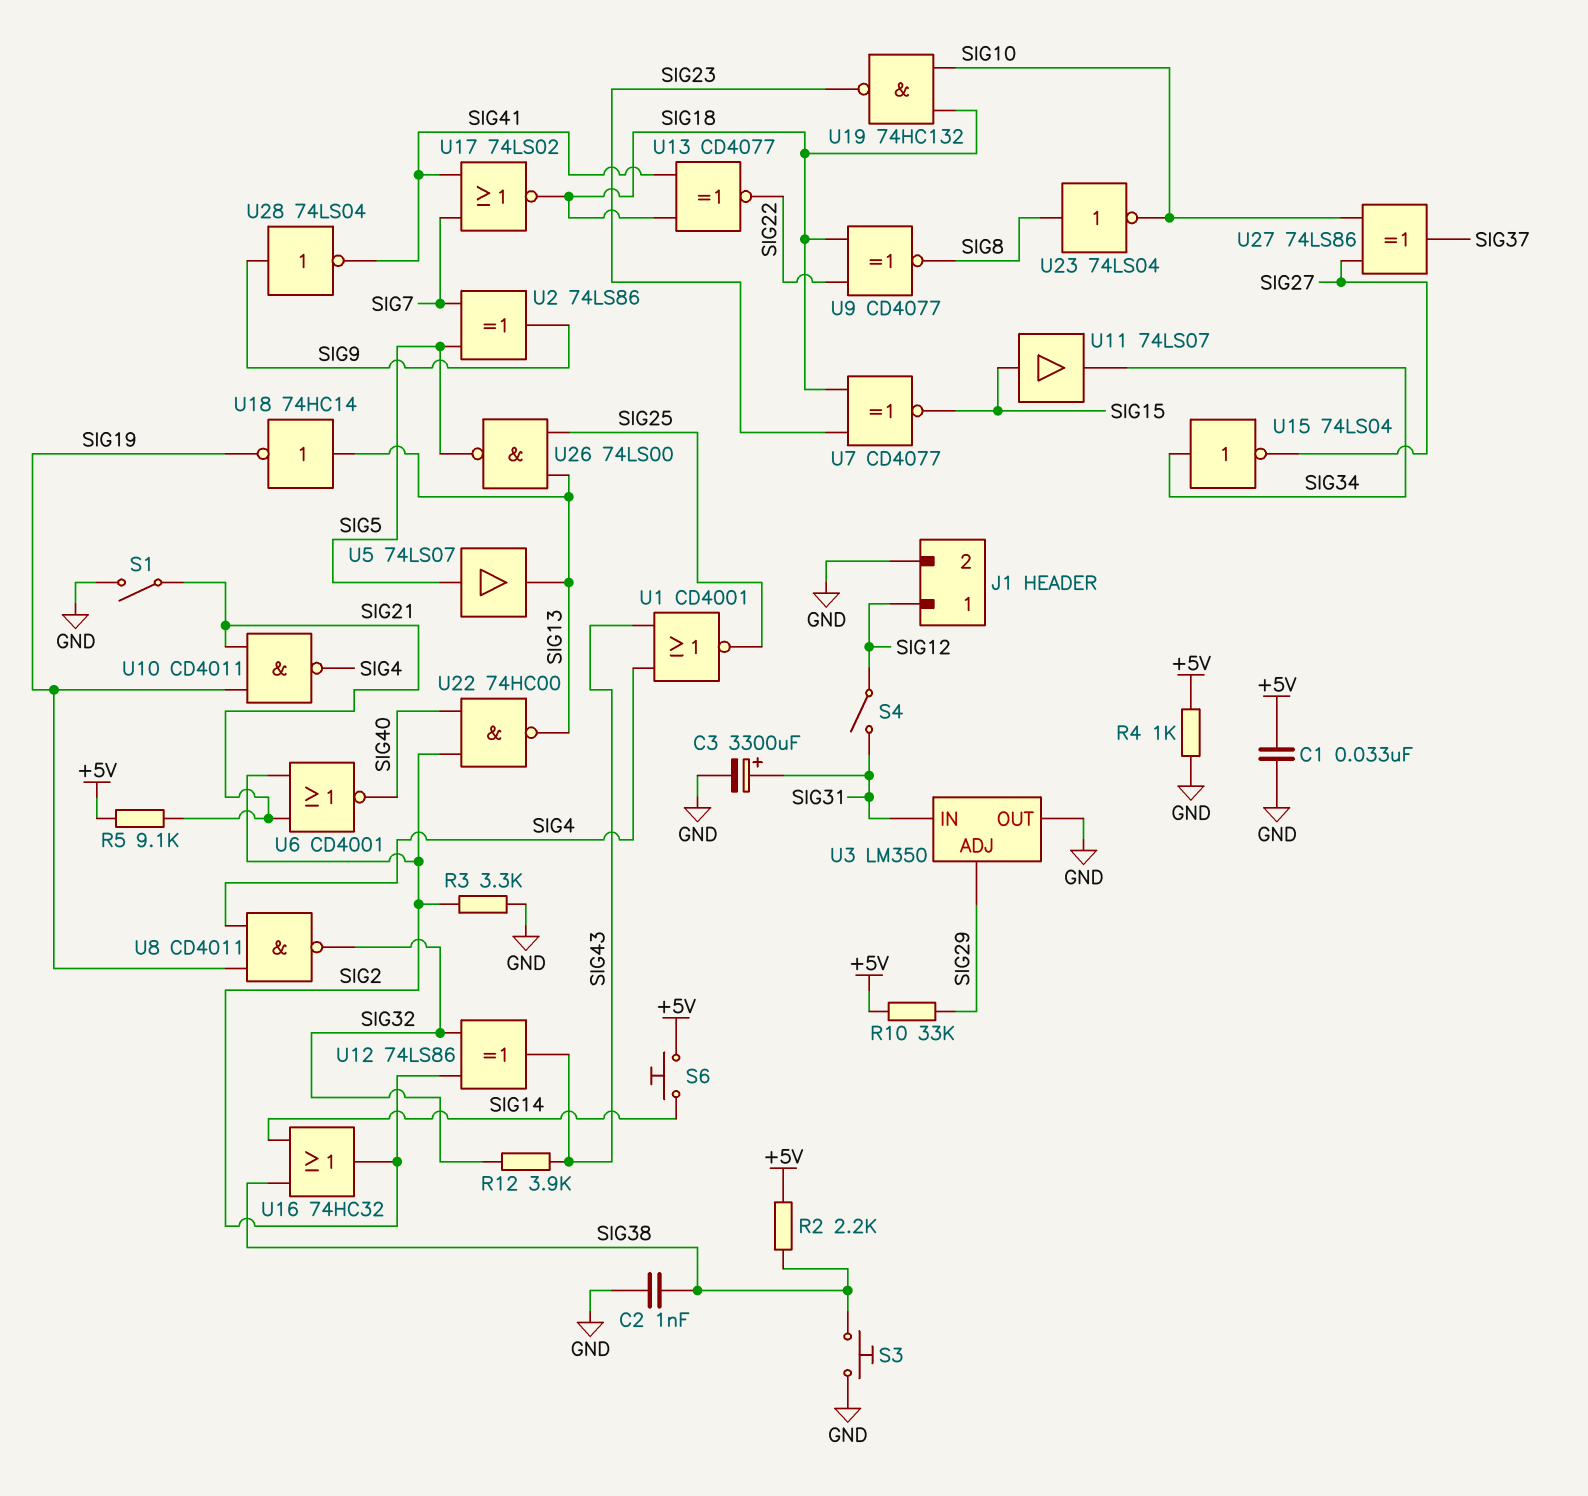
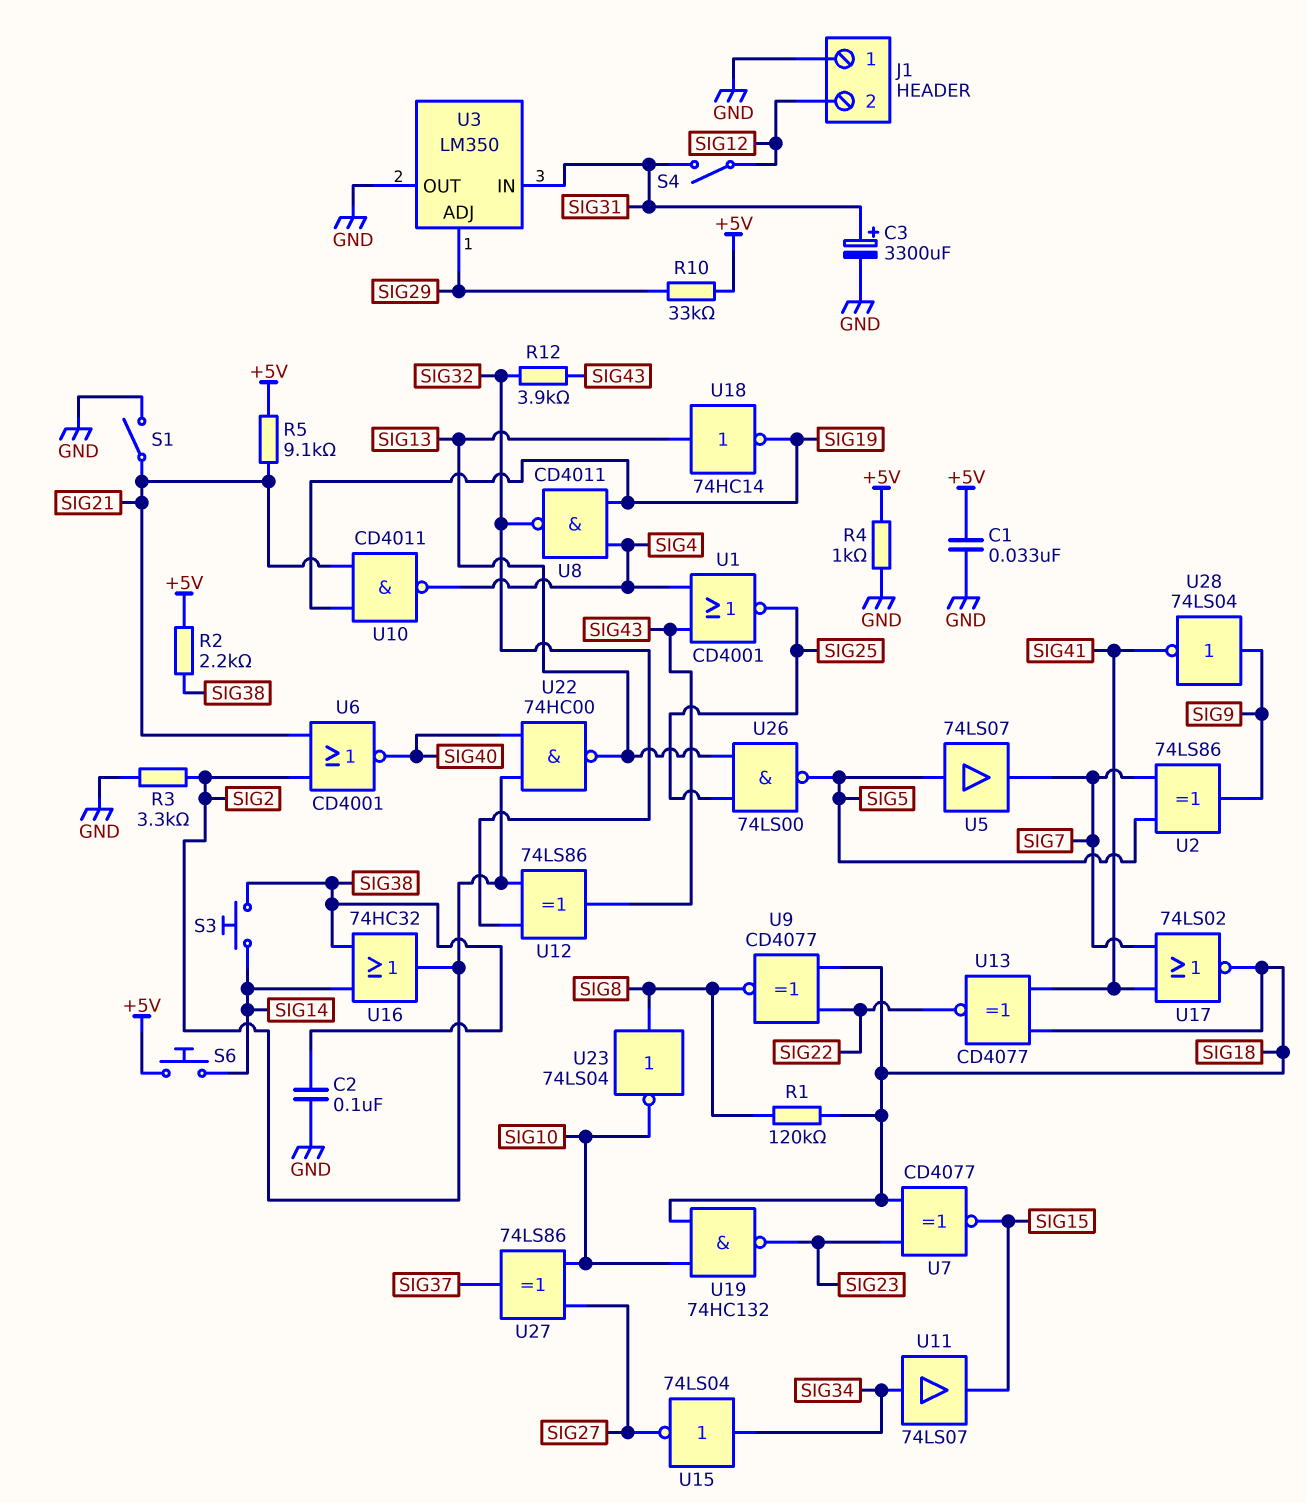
C2: 1nF (GND, SIG38) -> 100nF (GND, SIG38)
J1 pin 1: SIG12 -> GND
J1 pin 2: GND -> SIG12
R1: none -> 120k (SIG8, SIG18)
S3: button (GND, SIG38) -> button (SIG14, SIG38)
U5: buffer 74LS07 (in SIG5, out SIG13) -> buffer 74LS07 (in SIG5, out SIG7)
U11: buffer 74LS07 (in SIG15, out SIG34) -> buffer 74LS07 (in SIG34, out SIG15)

